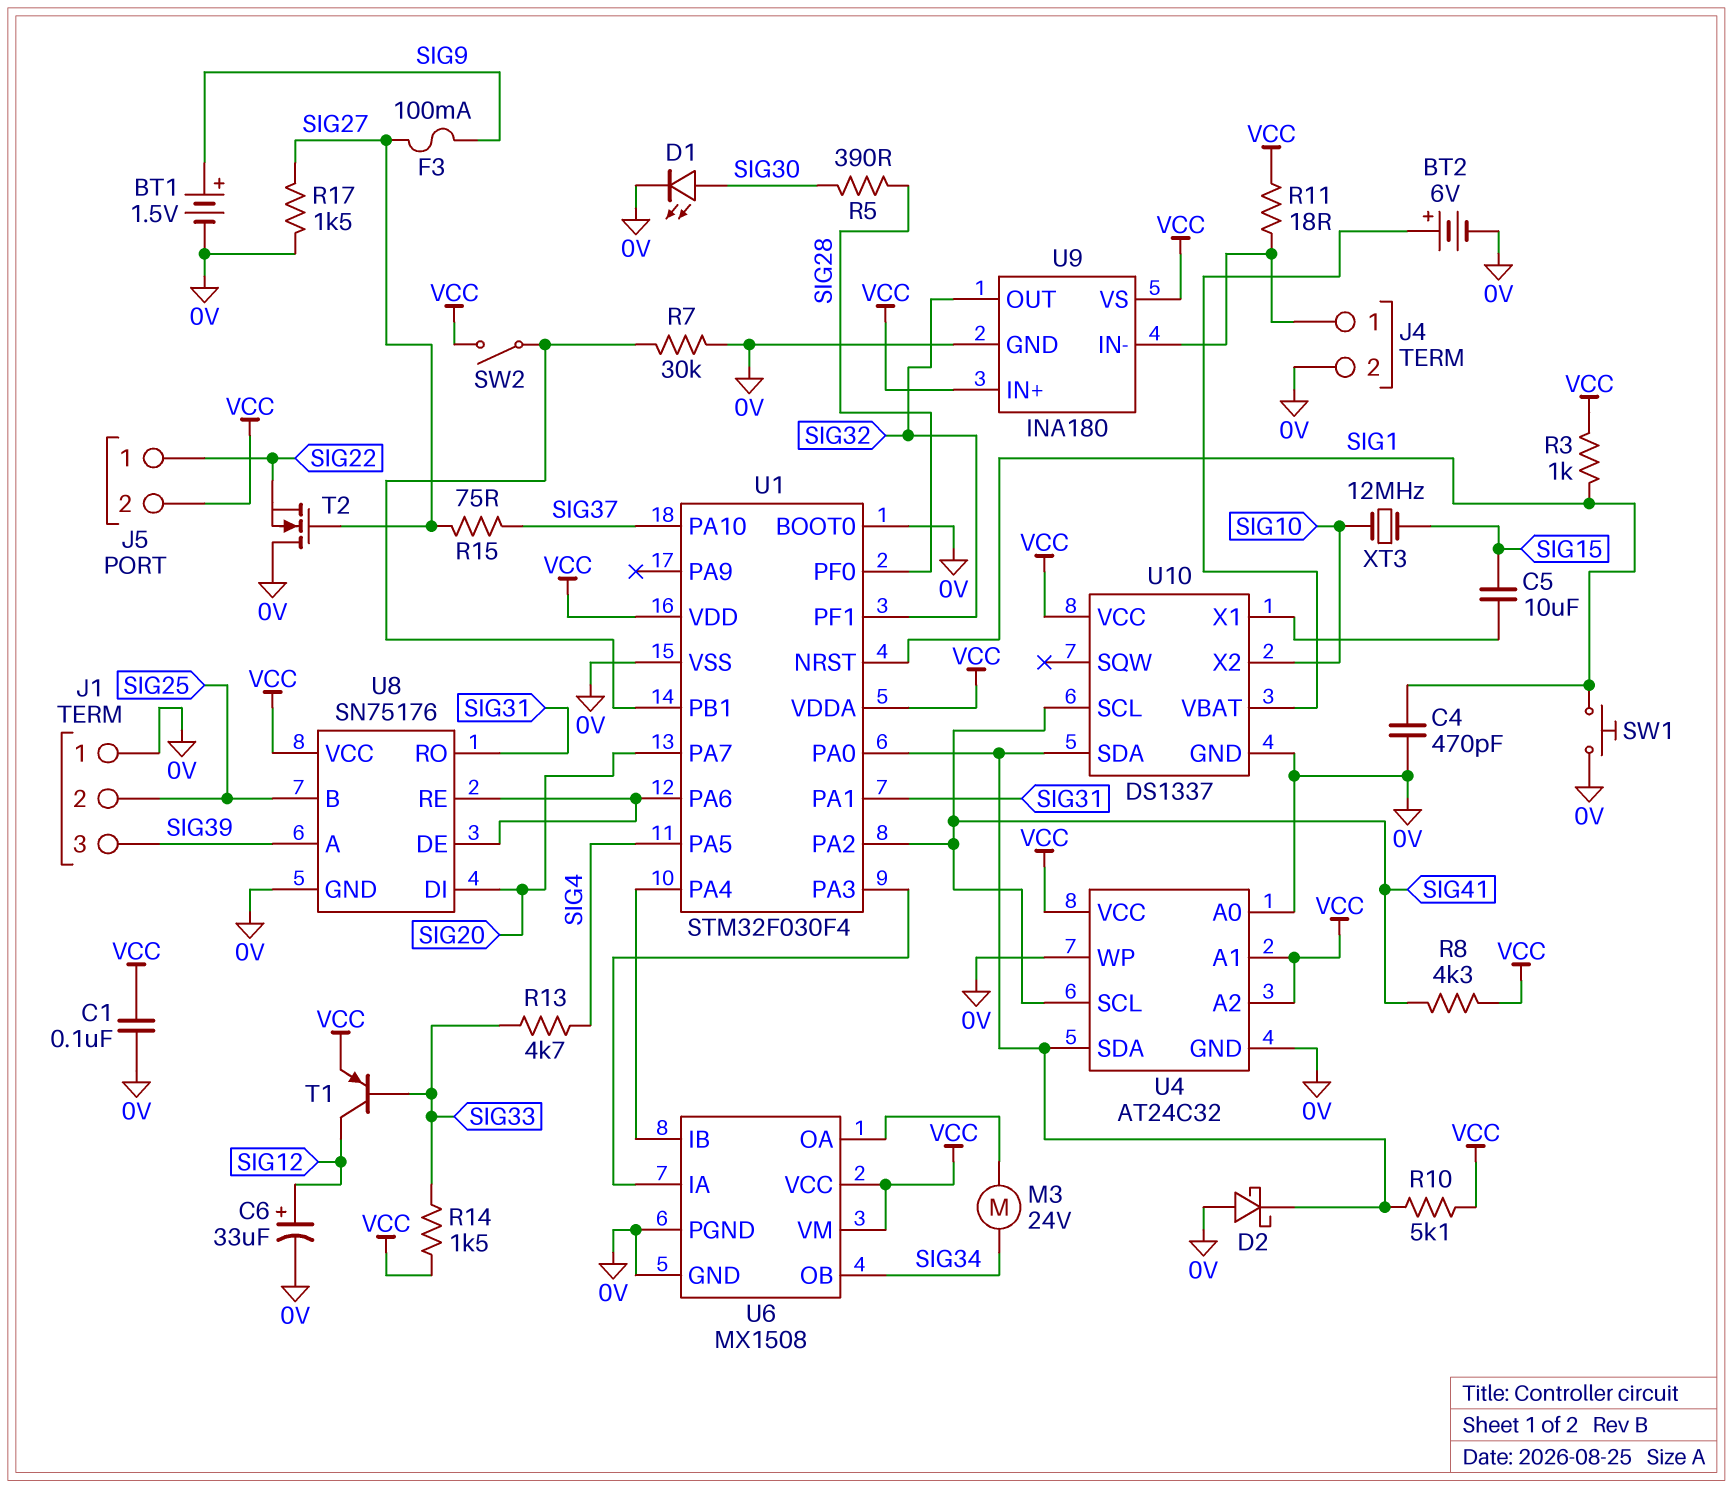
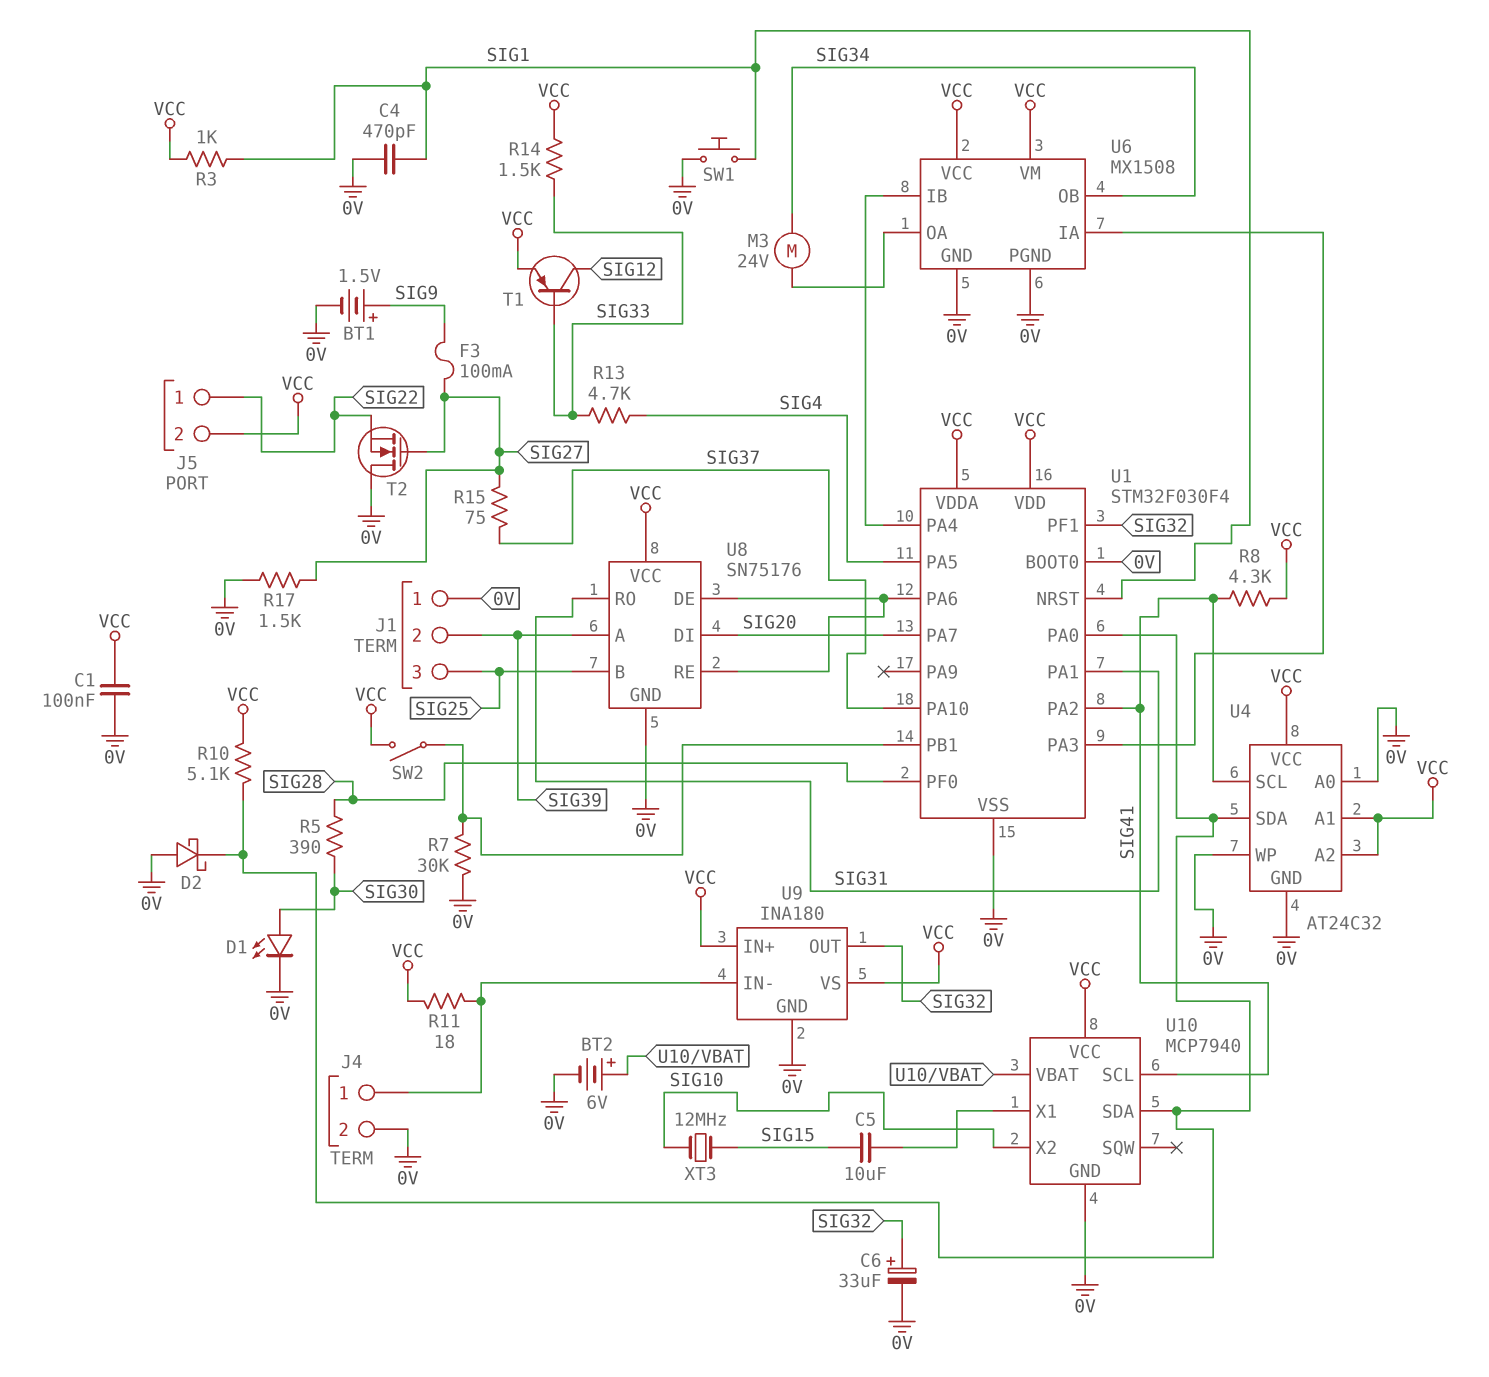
C6: 33uF (plus SIG12, minus 0V) -> 33uF (plus SIG32, minus 0V)
J1 pin 2: SIG25 -> SIG39
J1 pin 3: SIG39 -> SIG25
U10: DS1337 -> MCP7940

